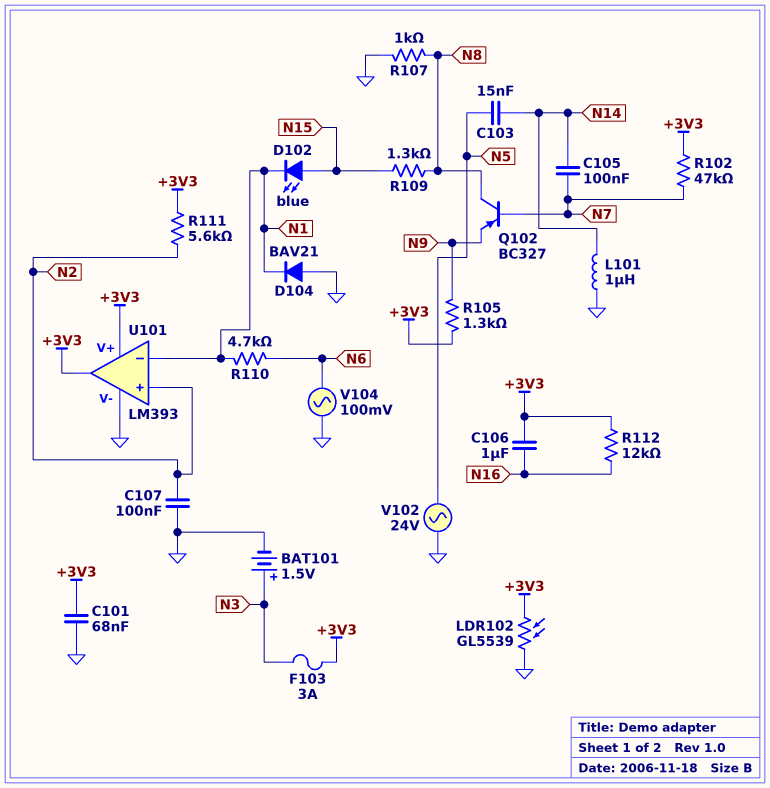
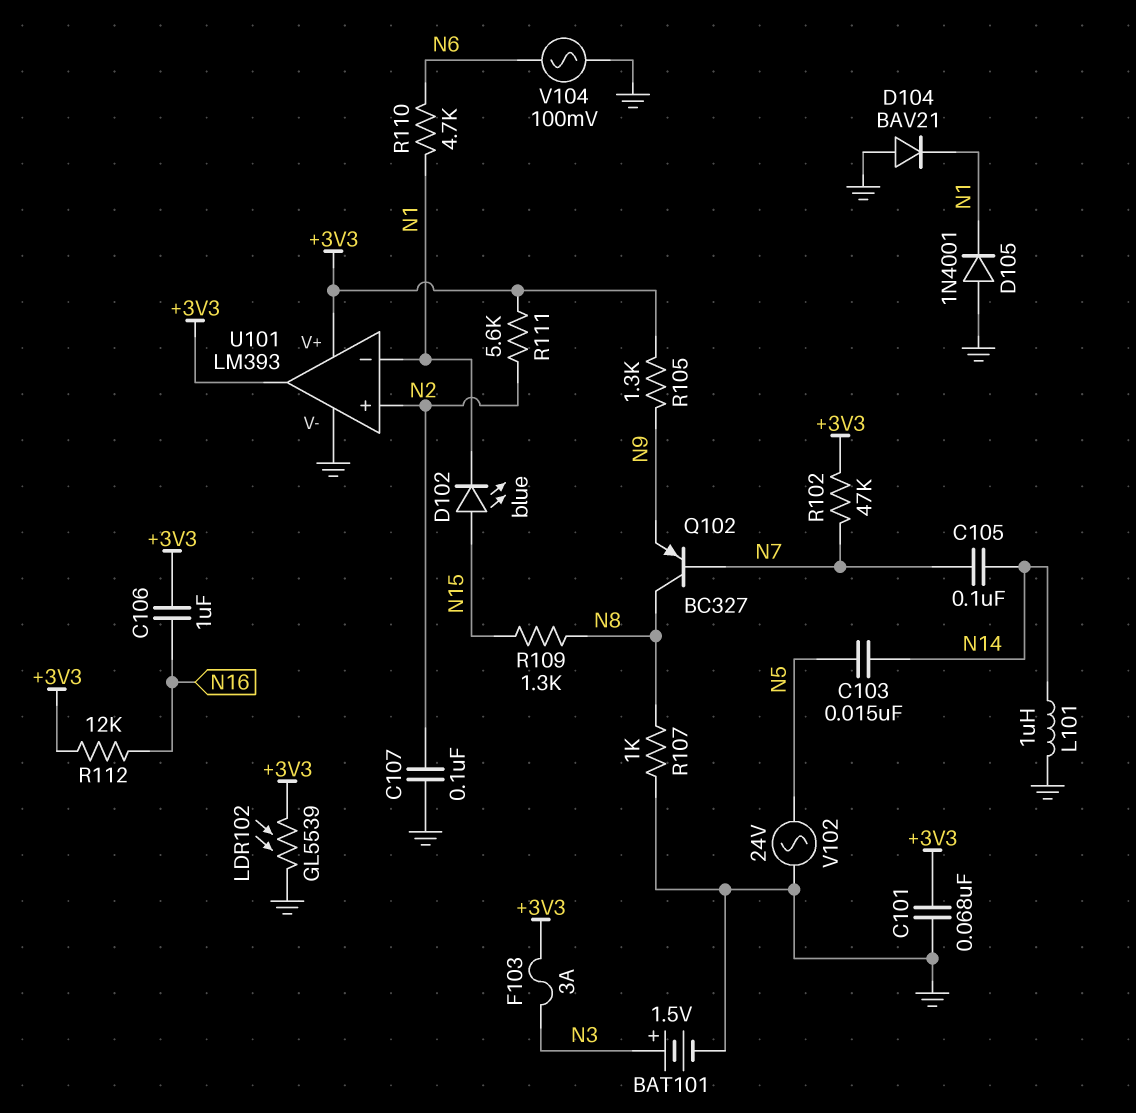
D105: none -> diode 1N4001 (A GND, K N1)

